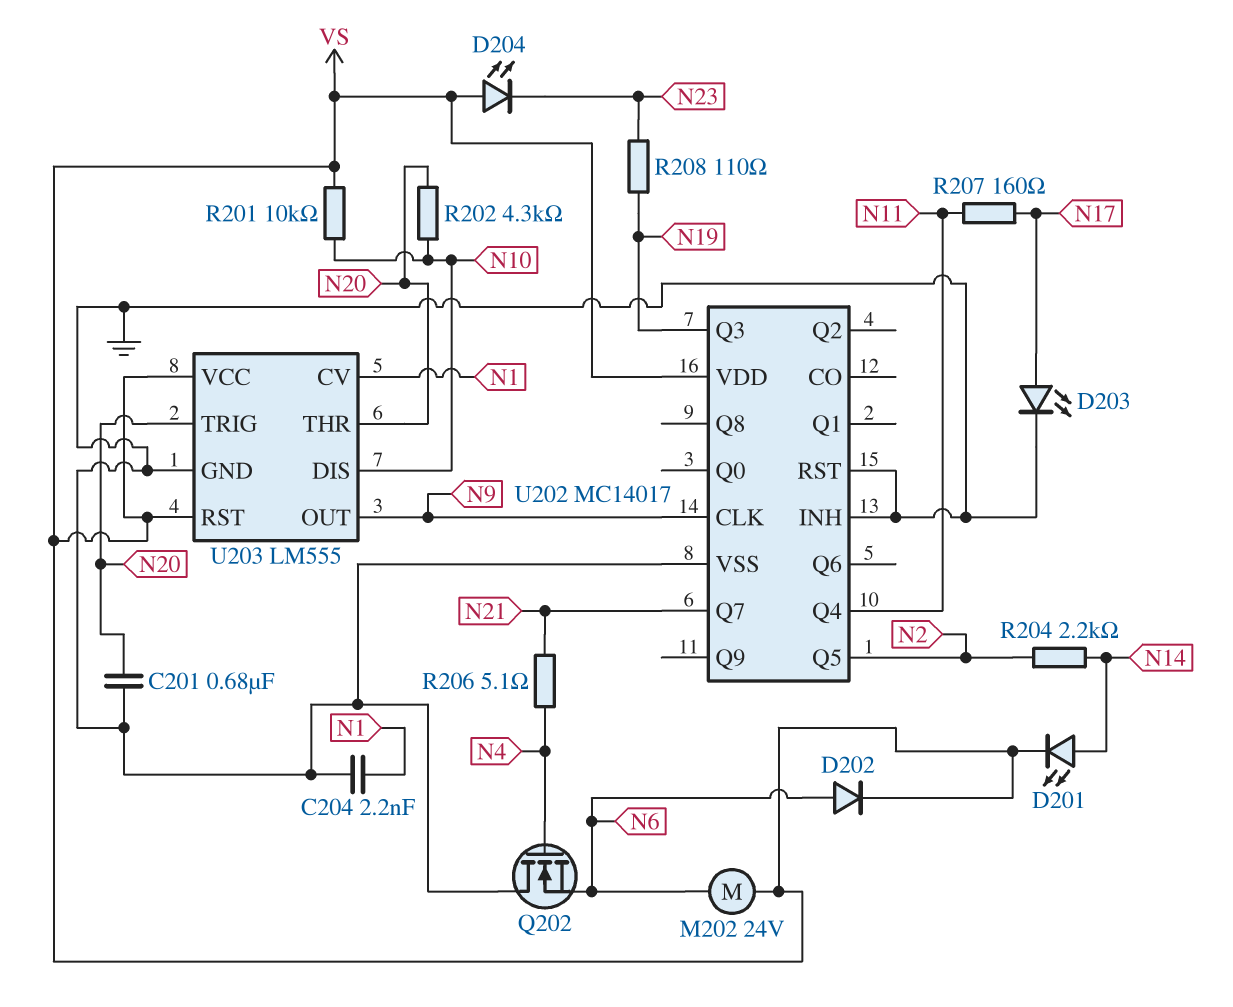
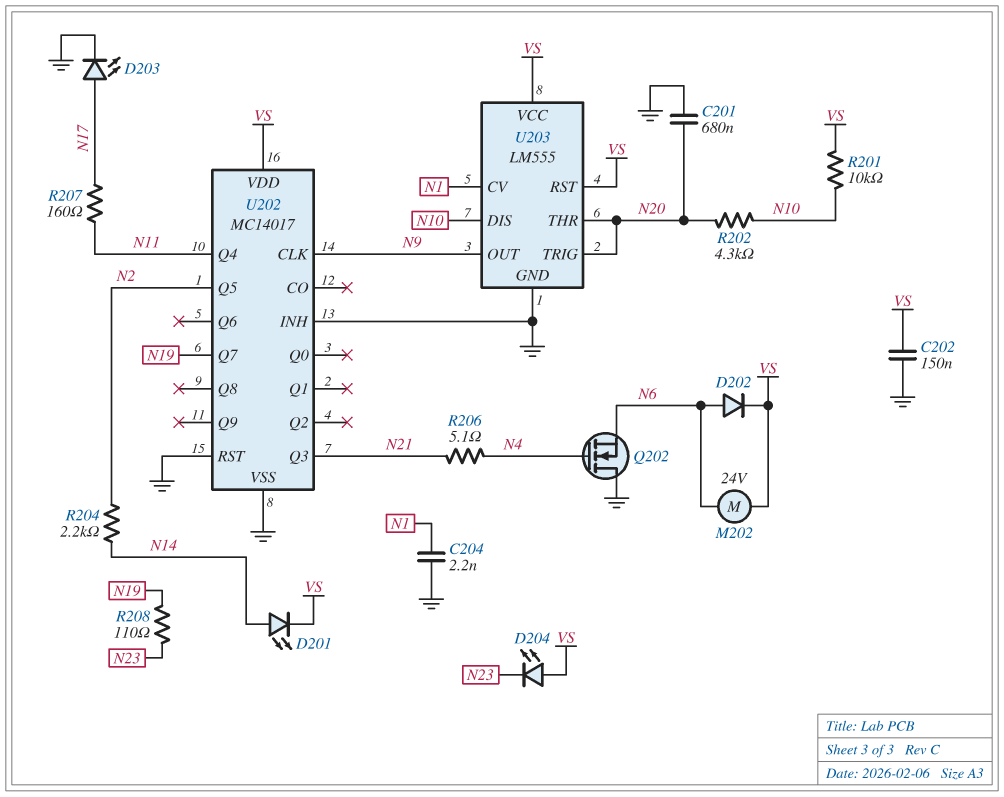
C202: none -> 150nF (GND, VS)
U202 pin Q3: N19 -> N21
U202 pin Q7: N21 -> N19

